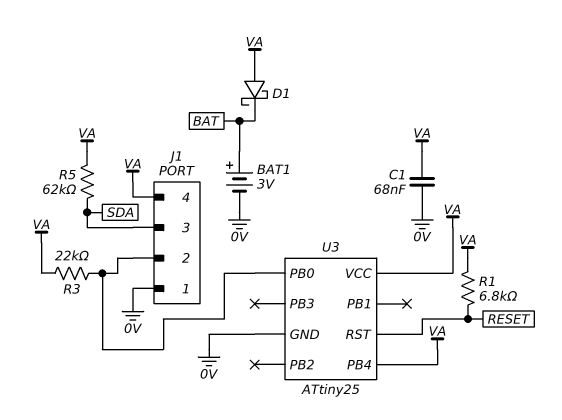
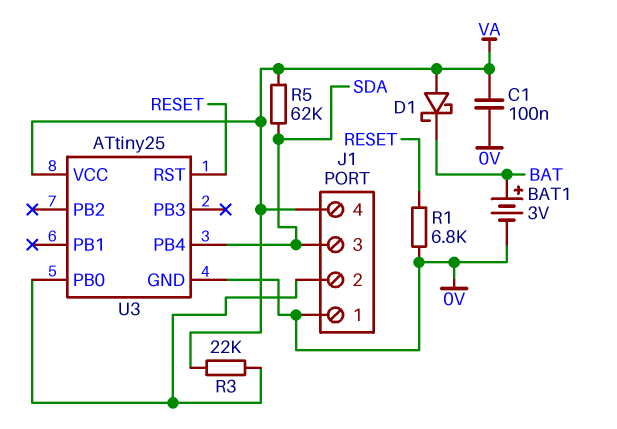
C1: 68nF (0V, VA) -> 100nF (0V, VA)
R1: 6.8k (RESET, VA) -> 6.8k (0V, RESET)
U3 pin PB4: VA -> SDA

